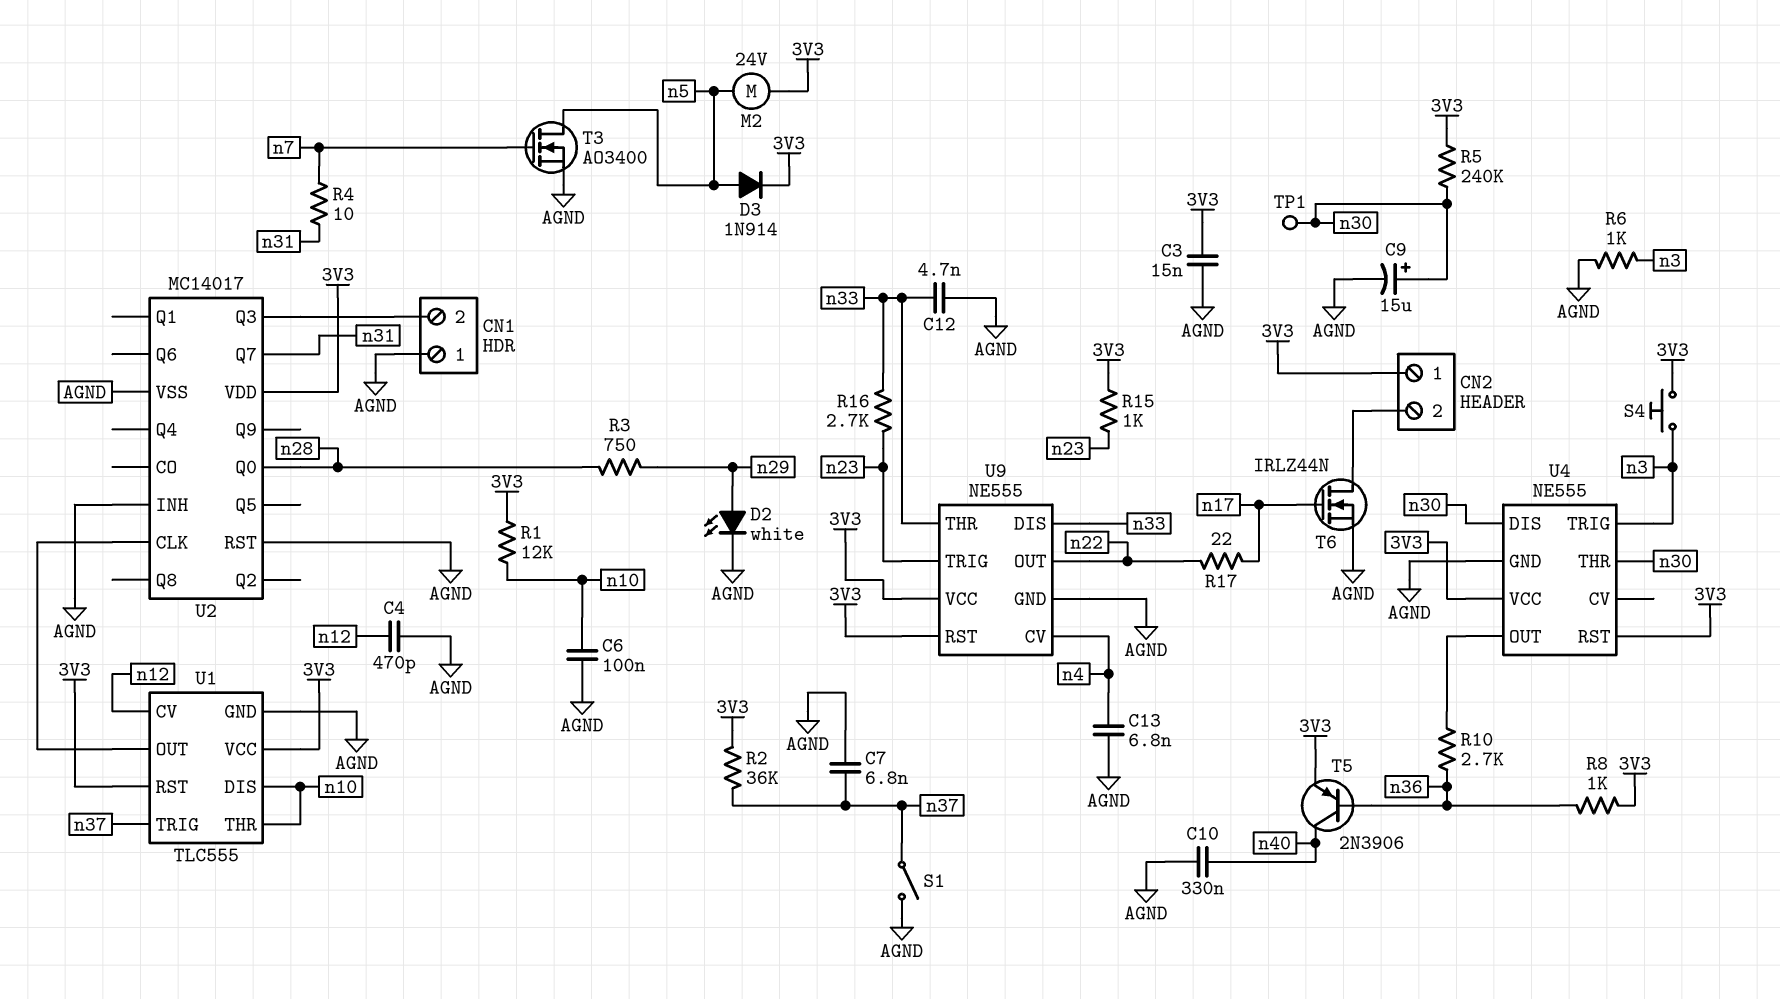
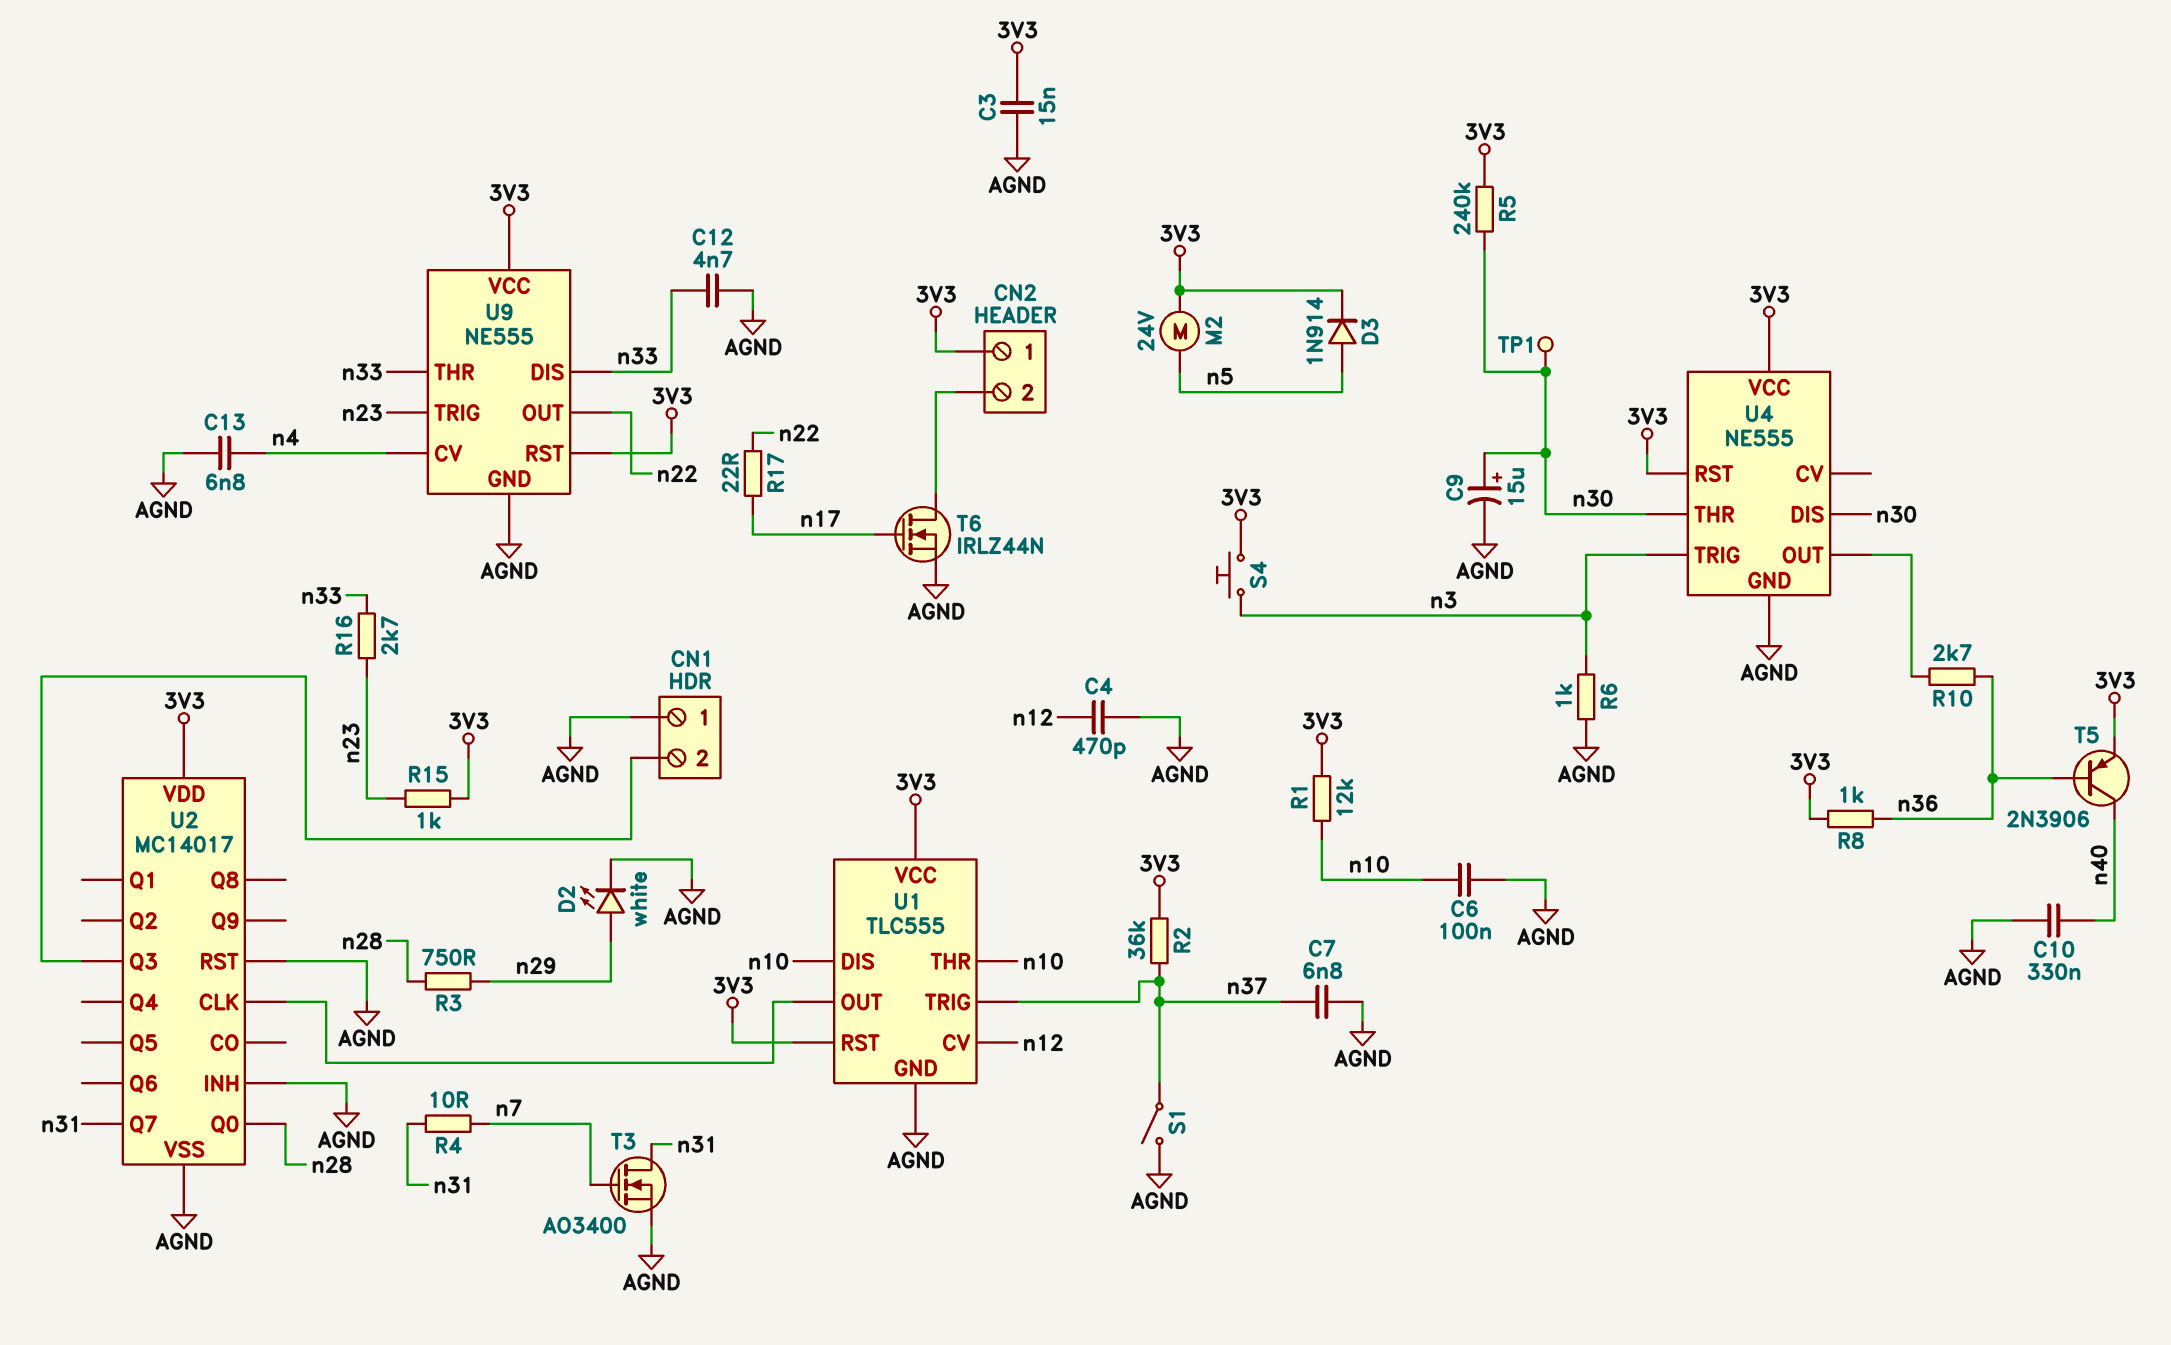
T3: NMOS AO3400 (G n7, D n5, S AGND) -> NMOS AO3400 (G n7, D n31, S AGND)

